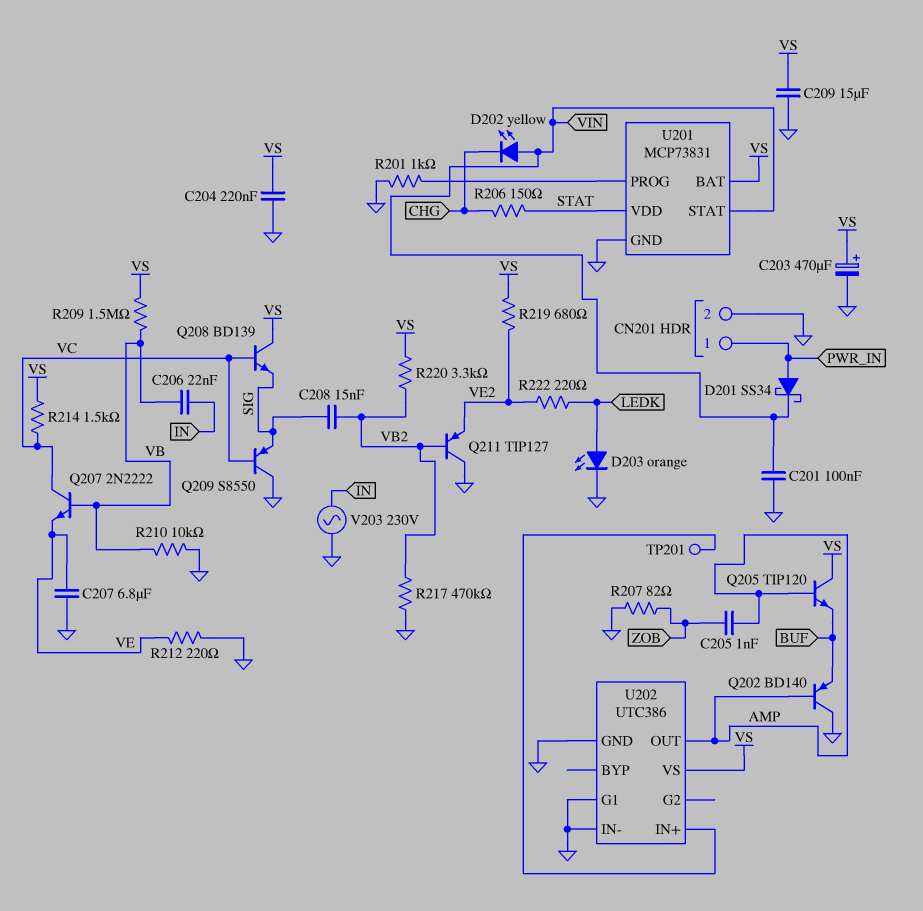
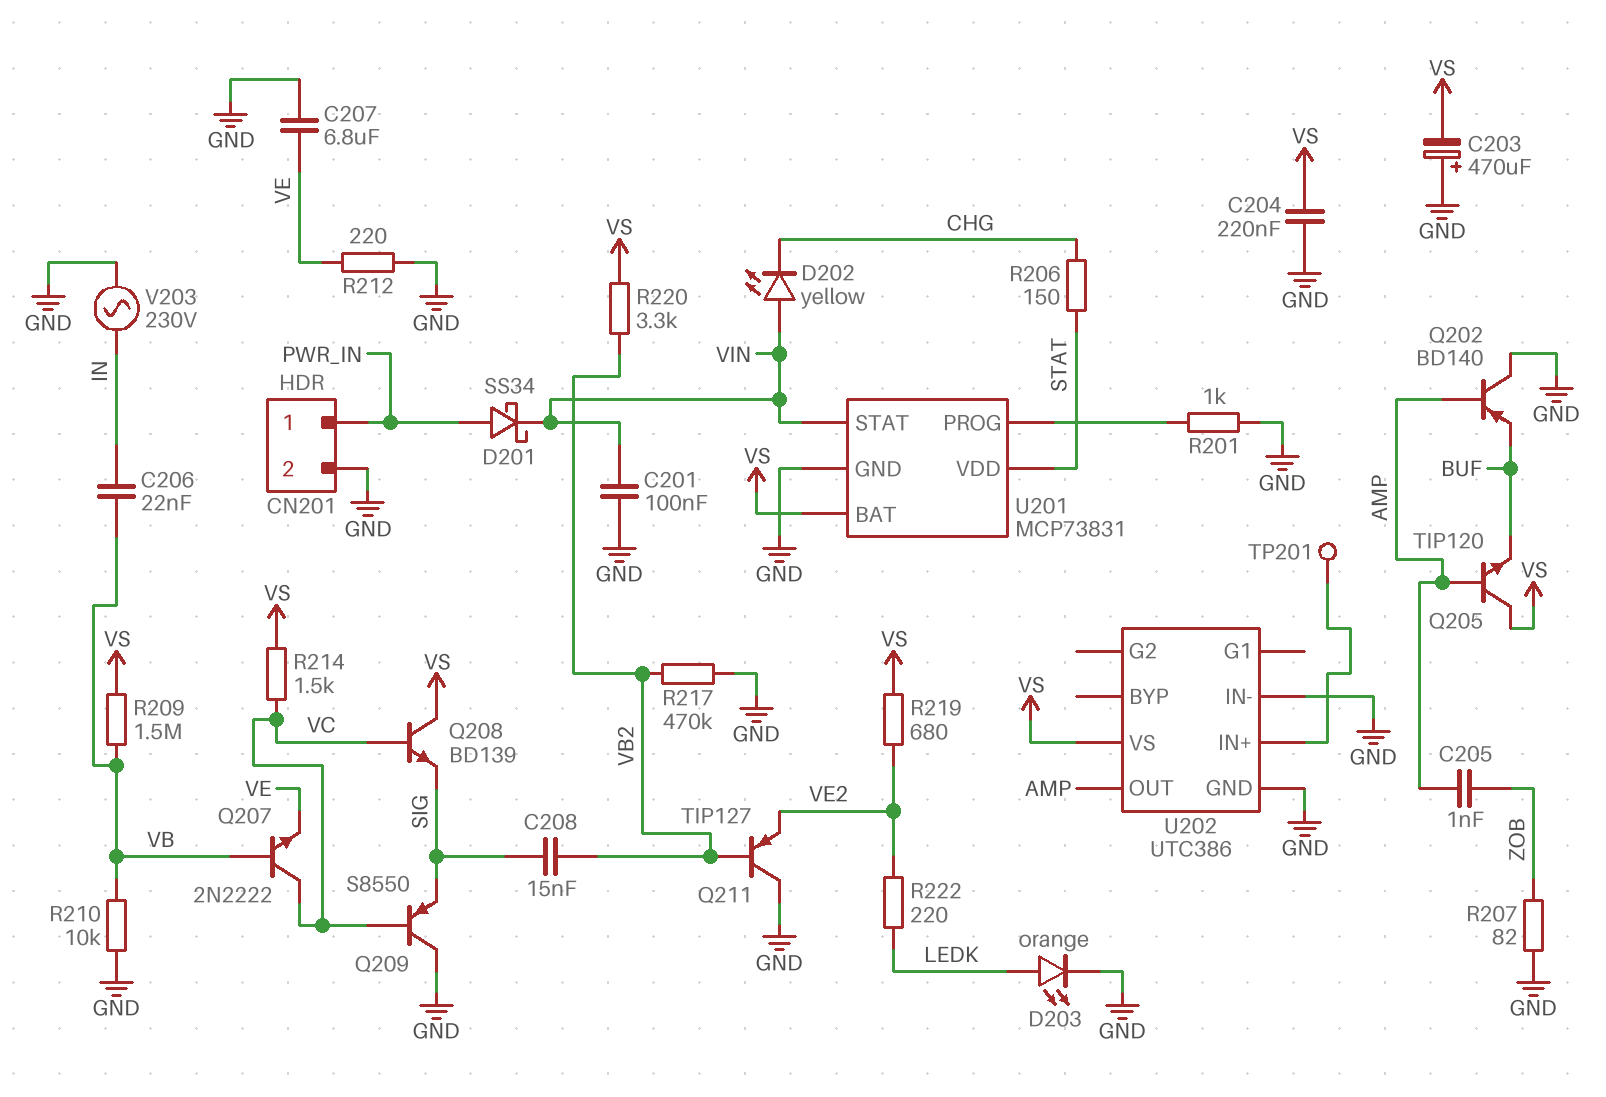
C203: 470uF (plus VS, minus GND) -> 470uF (plus GND, minus VS)
C209: 15uF (GND, VS) -> none
U202 pin G1: GND -> none

